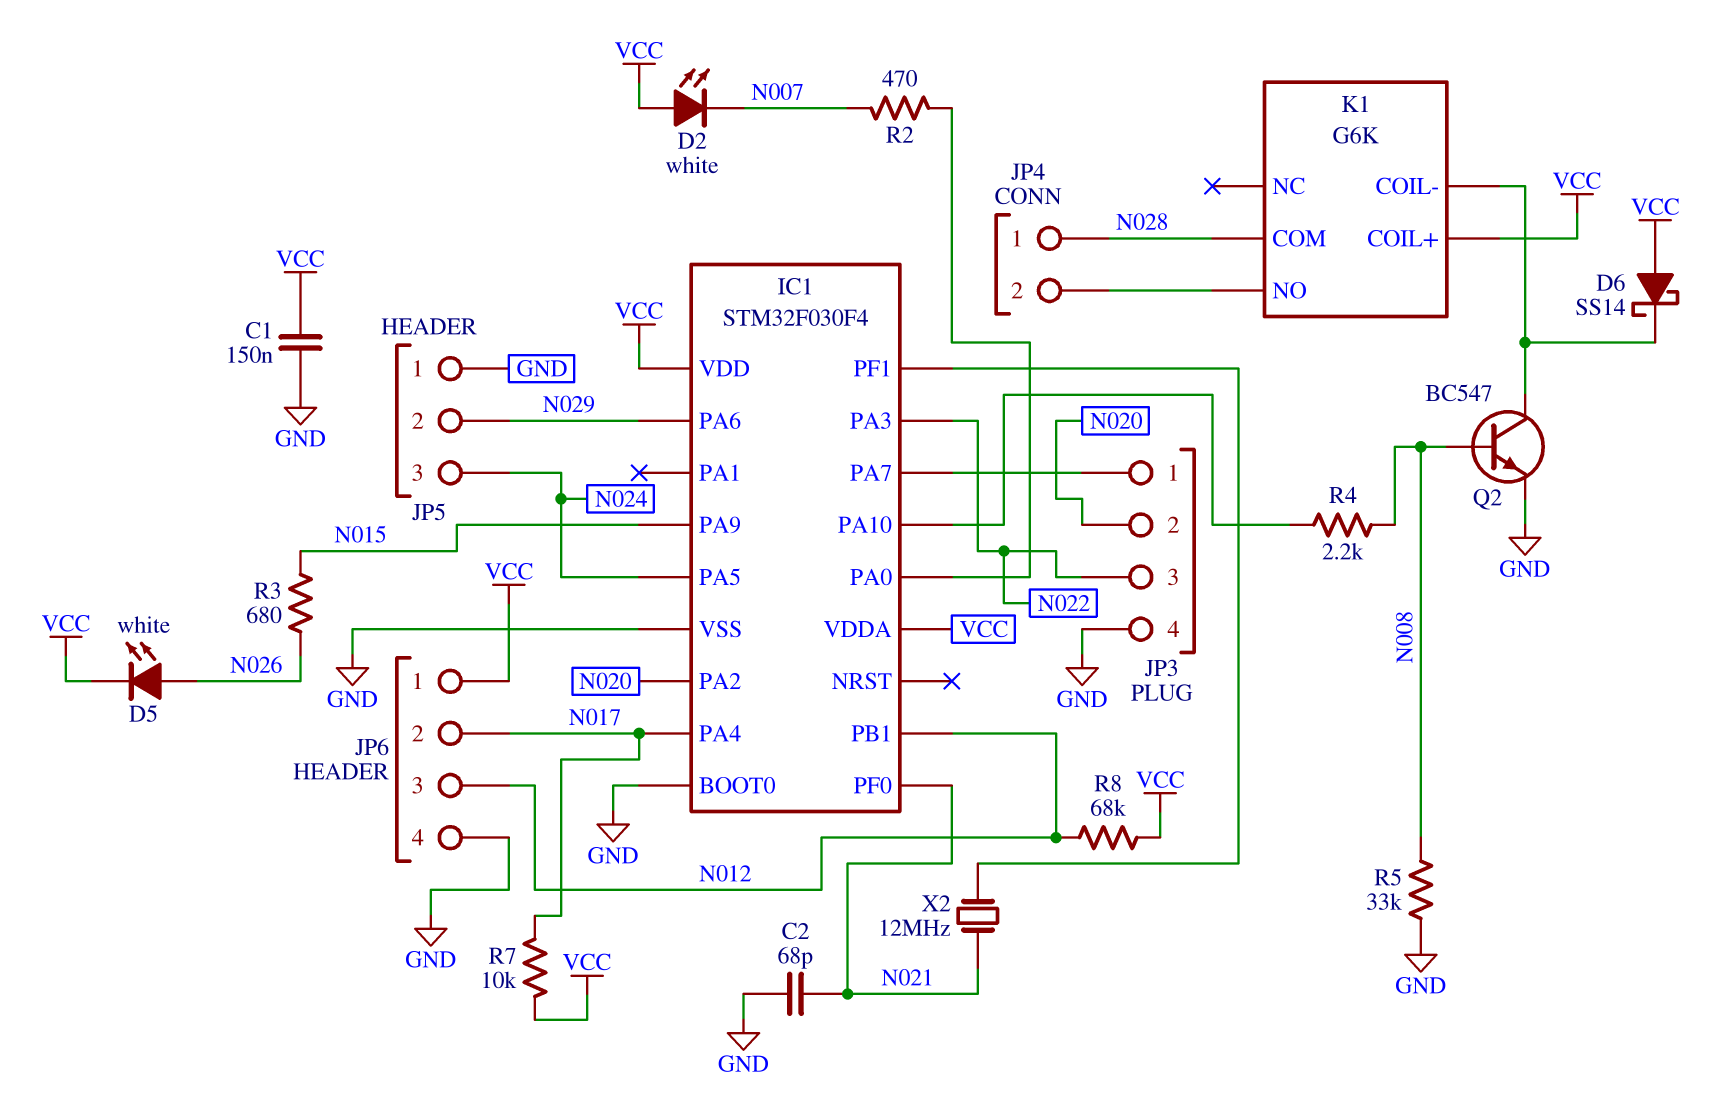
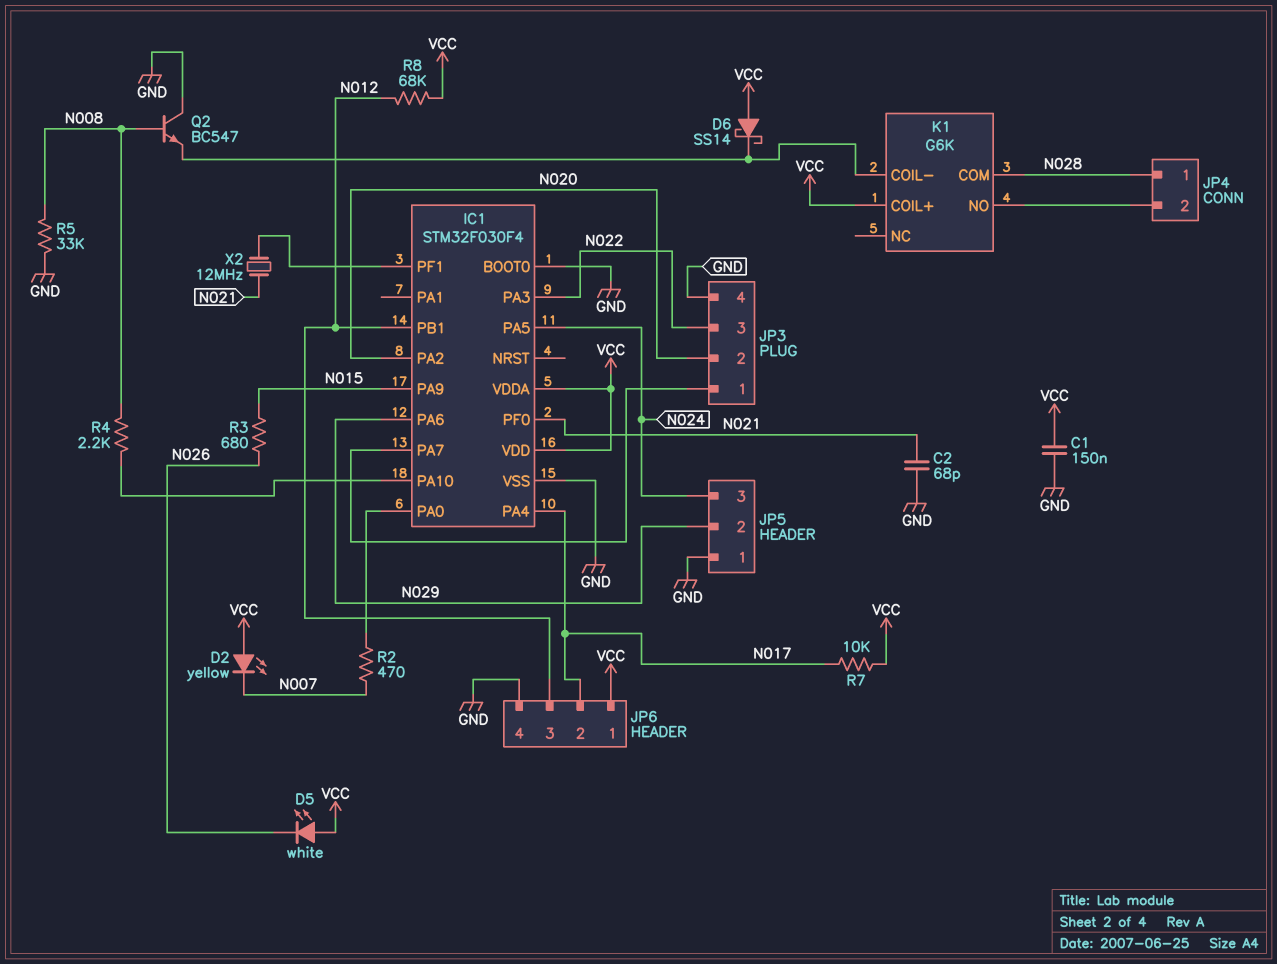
D2: LED white (A VCC, K N007) -> LED yellow (A VCC, K N007)
D5: LED white (A N026, K VCC) -> LED white (A VCC, K N026)
Q2: NPN BC547 (B N008, C K1/COIL-, E GND) -> NPN BC547 (B N008, C GND, E K1/COIL-)

